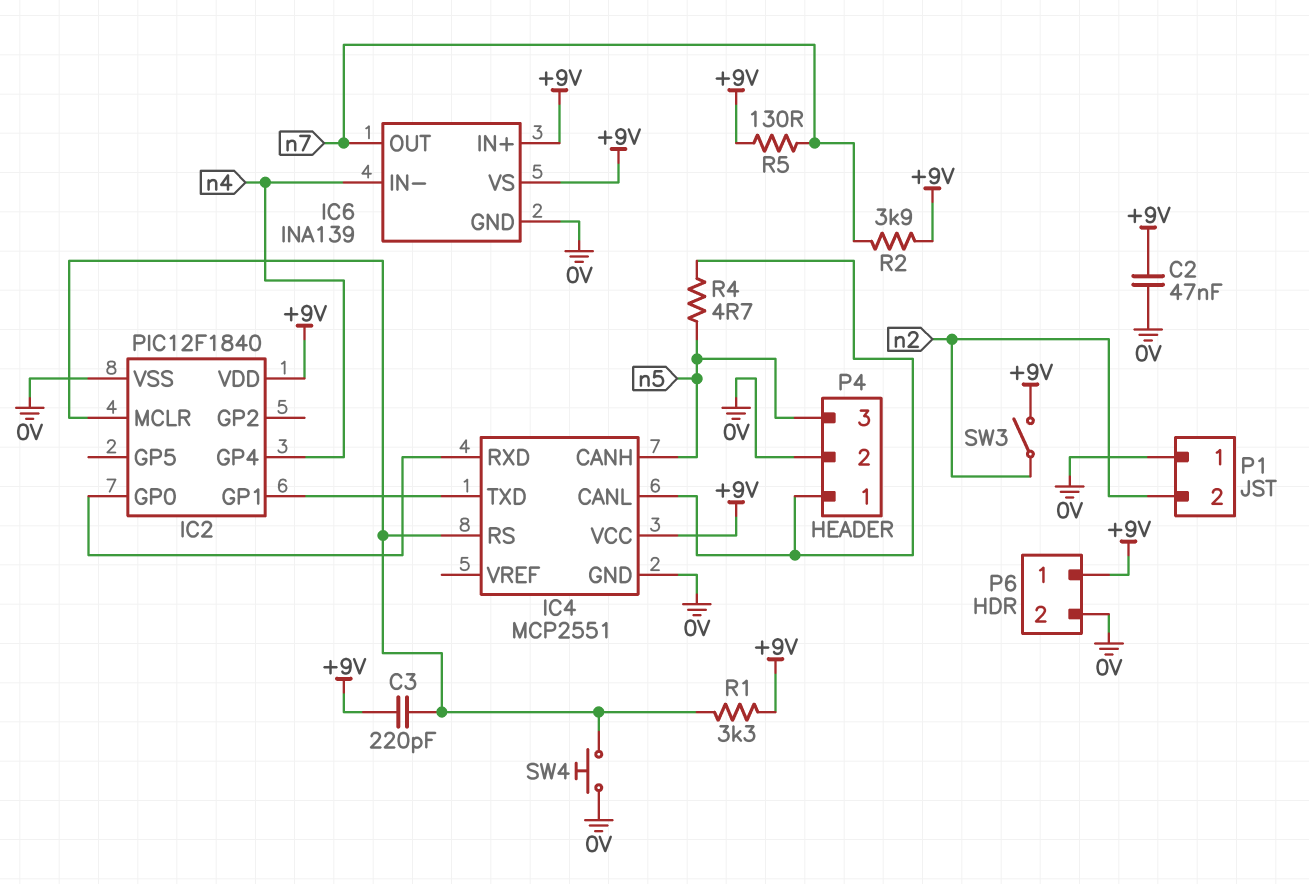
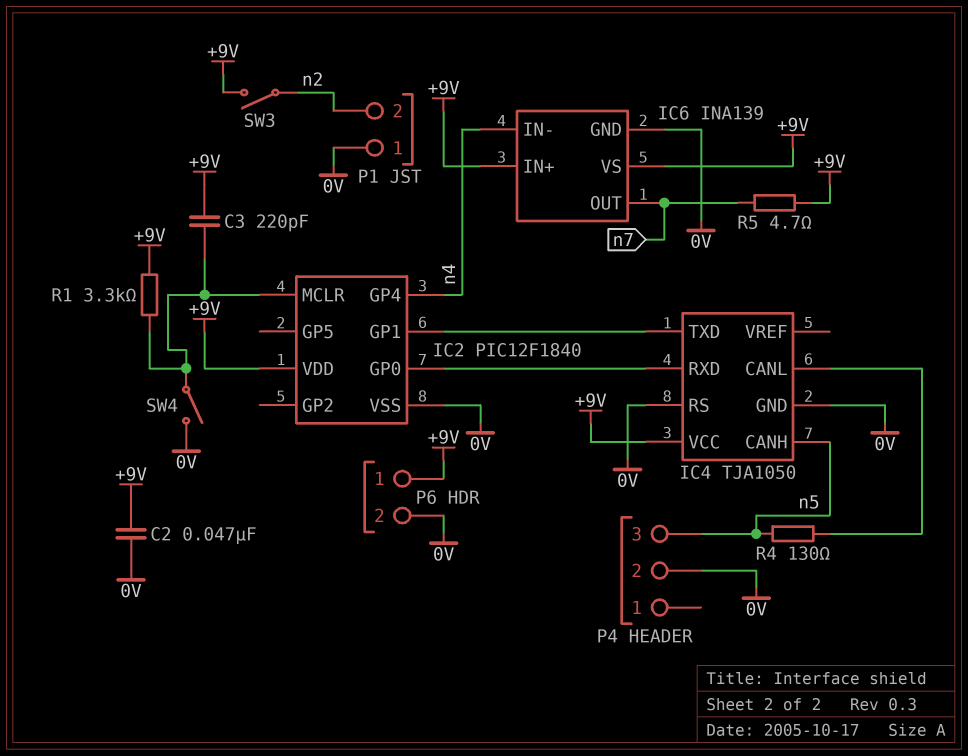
IC4: MCP2551 -> TJA1050
IC4 pin RS: IC2/MCLR -> 0V
P4 pin 1: IC4/CANL -> none
R2: 3.9k (+9V, n7) -> none
R4: 4.7 (IC4/CANL, n5) -> 130 (IC4/CANL, n5)
R5: 130 (+9V, n7) -> 4.7 (+9V, n7)
SW4: button (0V, IC2/MCLR) -> switch (0V, IC2/MCLR)

